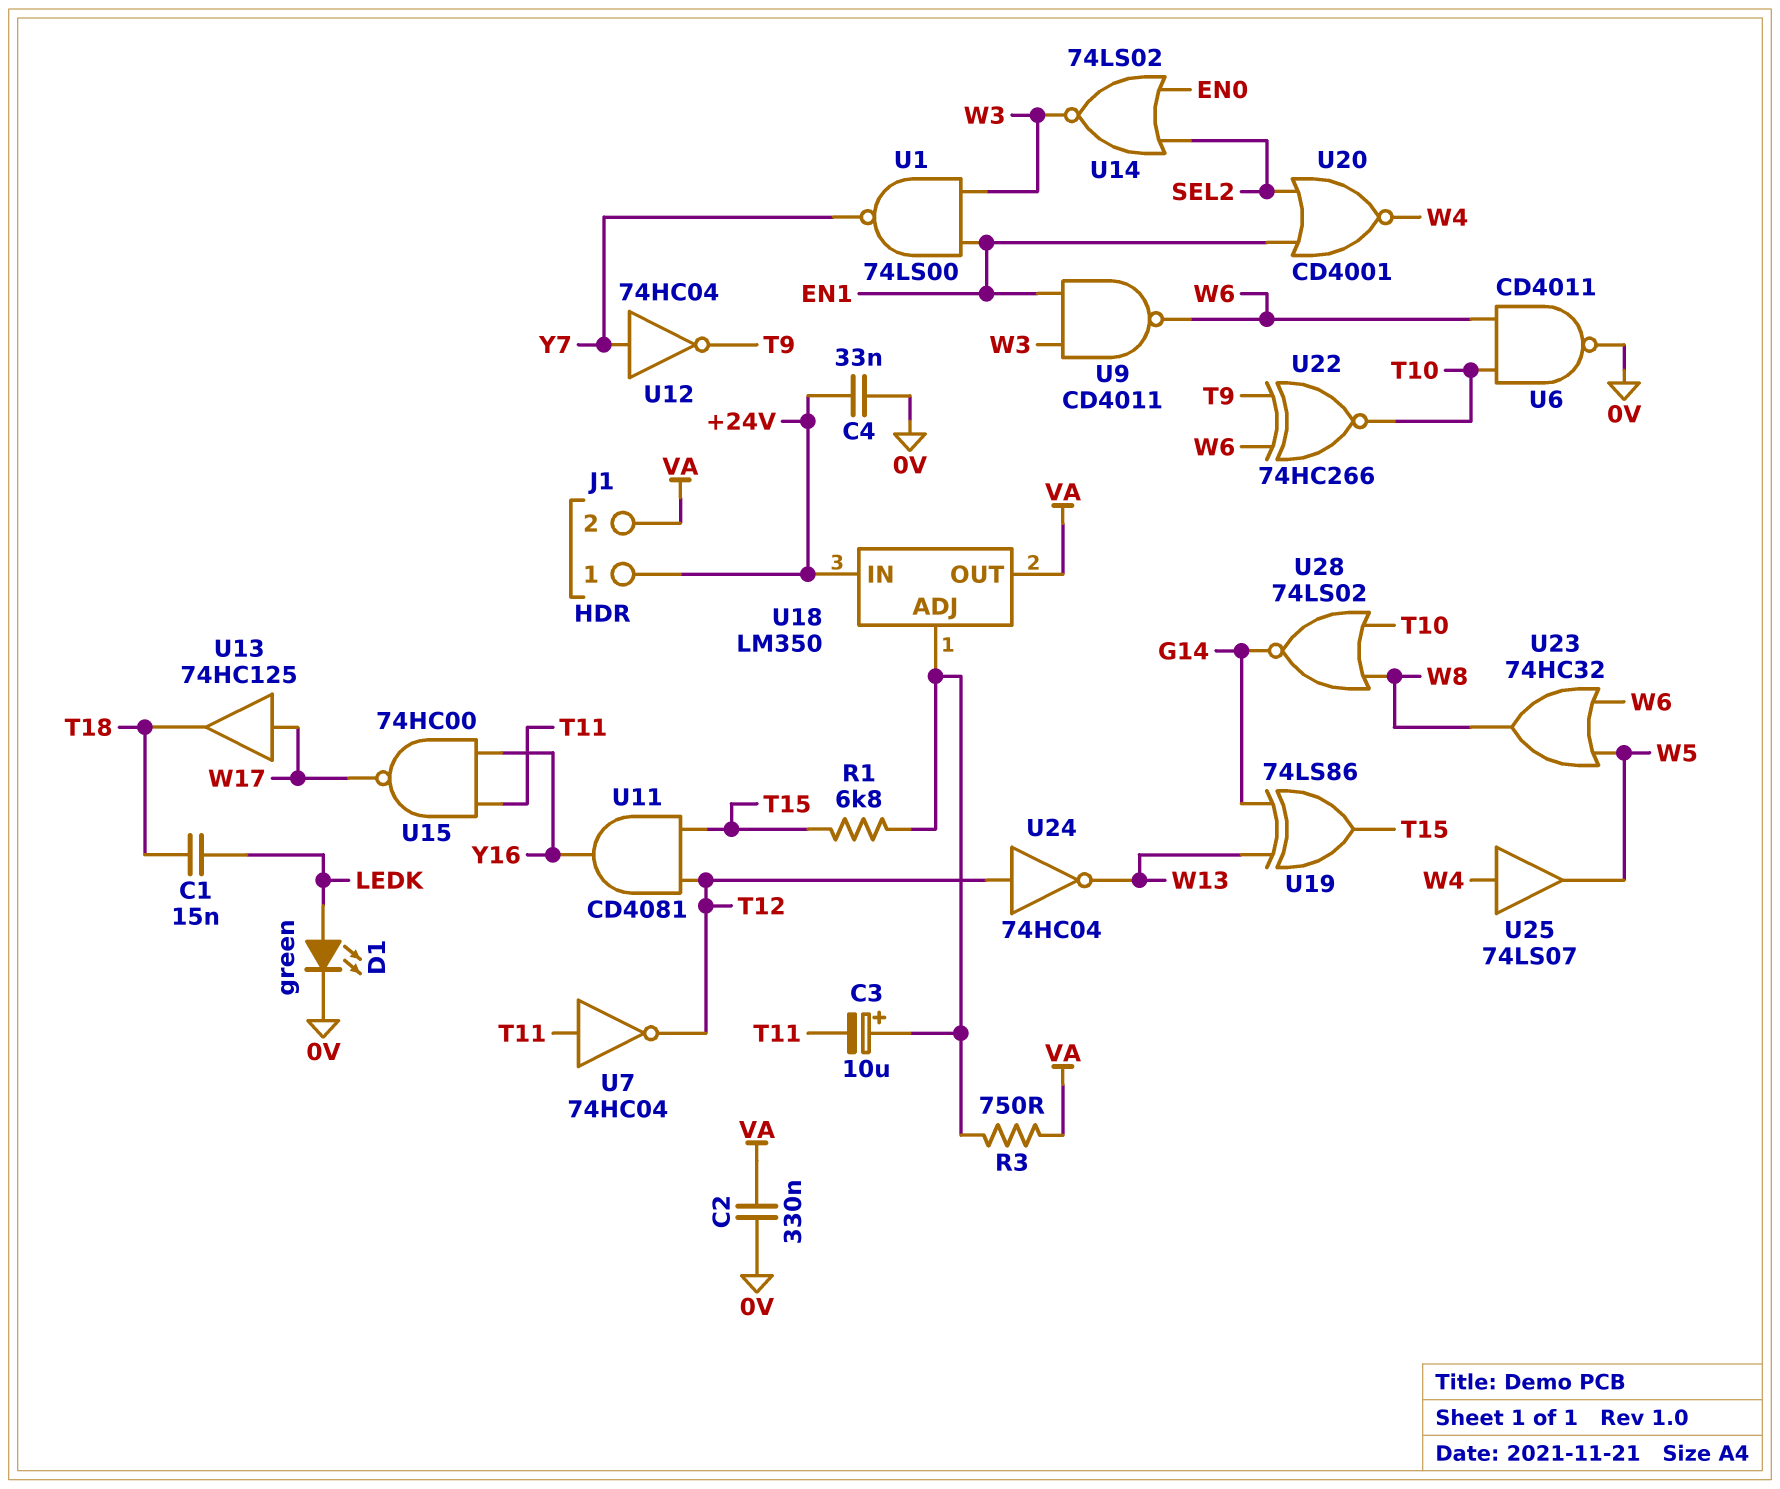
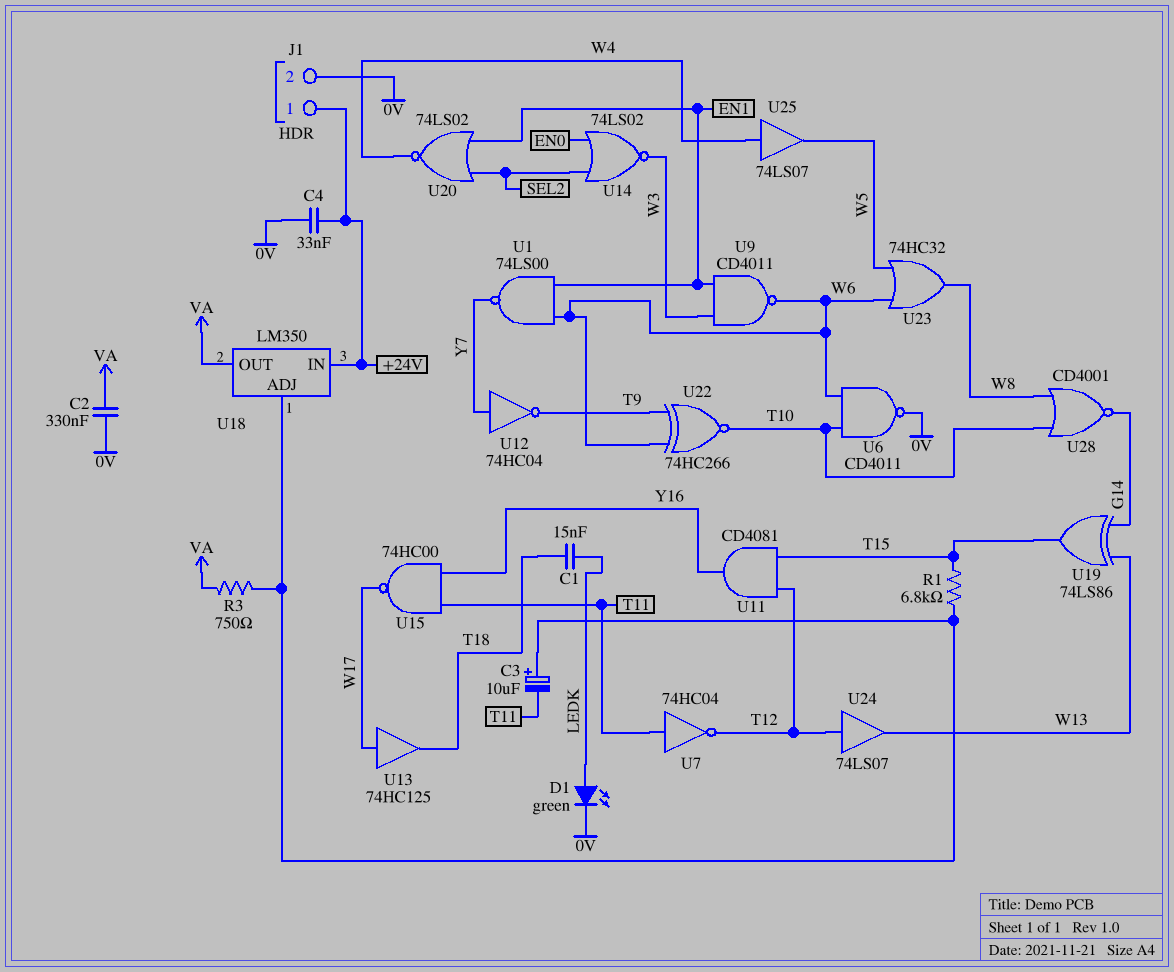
J1 pin 2: VA -> 0V
U1: NAND 74LS00 (in EN1, in W3, out Y7) -> NAND 74LS00 (in EN1, in W6, out Y7)
U20: NOR CD4001 (in EN1, in SEL2, out W4) -> NOR 74LS02 (in EN1, in SEL2, out W4)
U24: NOT 74HC04 (in T12, out W13) -> buffer 74LS07 (in T12, out W13)
U28: NOR 74LS02 (in T10, in W8, out G14) -> NOR CD4001 (in T10, in W8, out G14)

